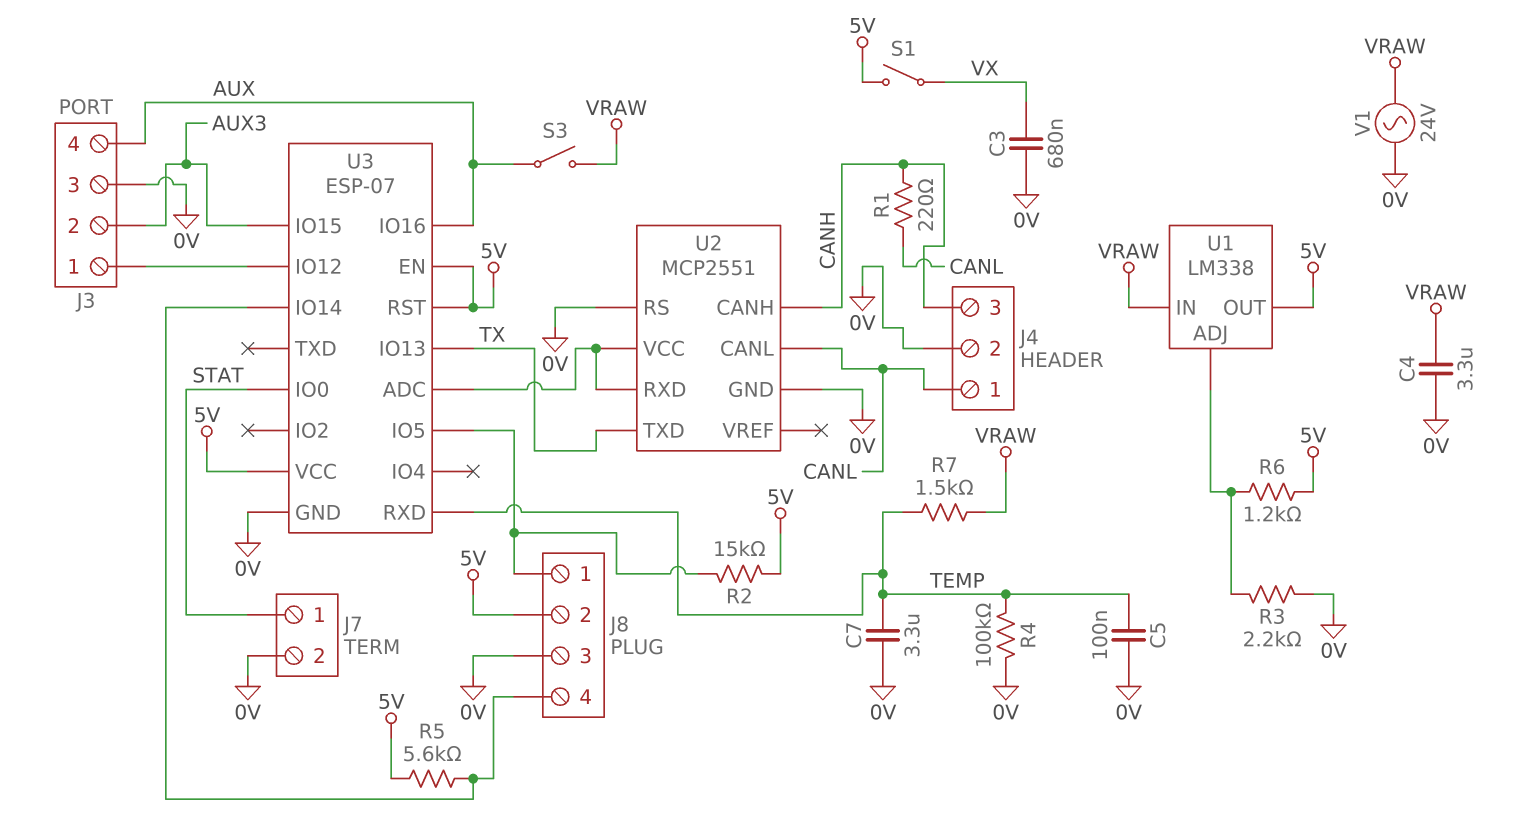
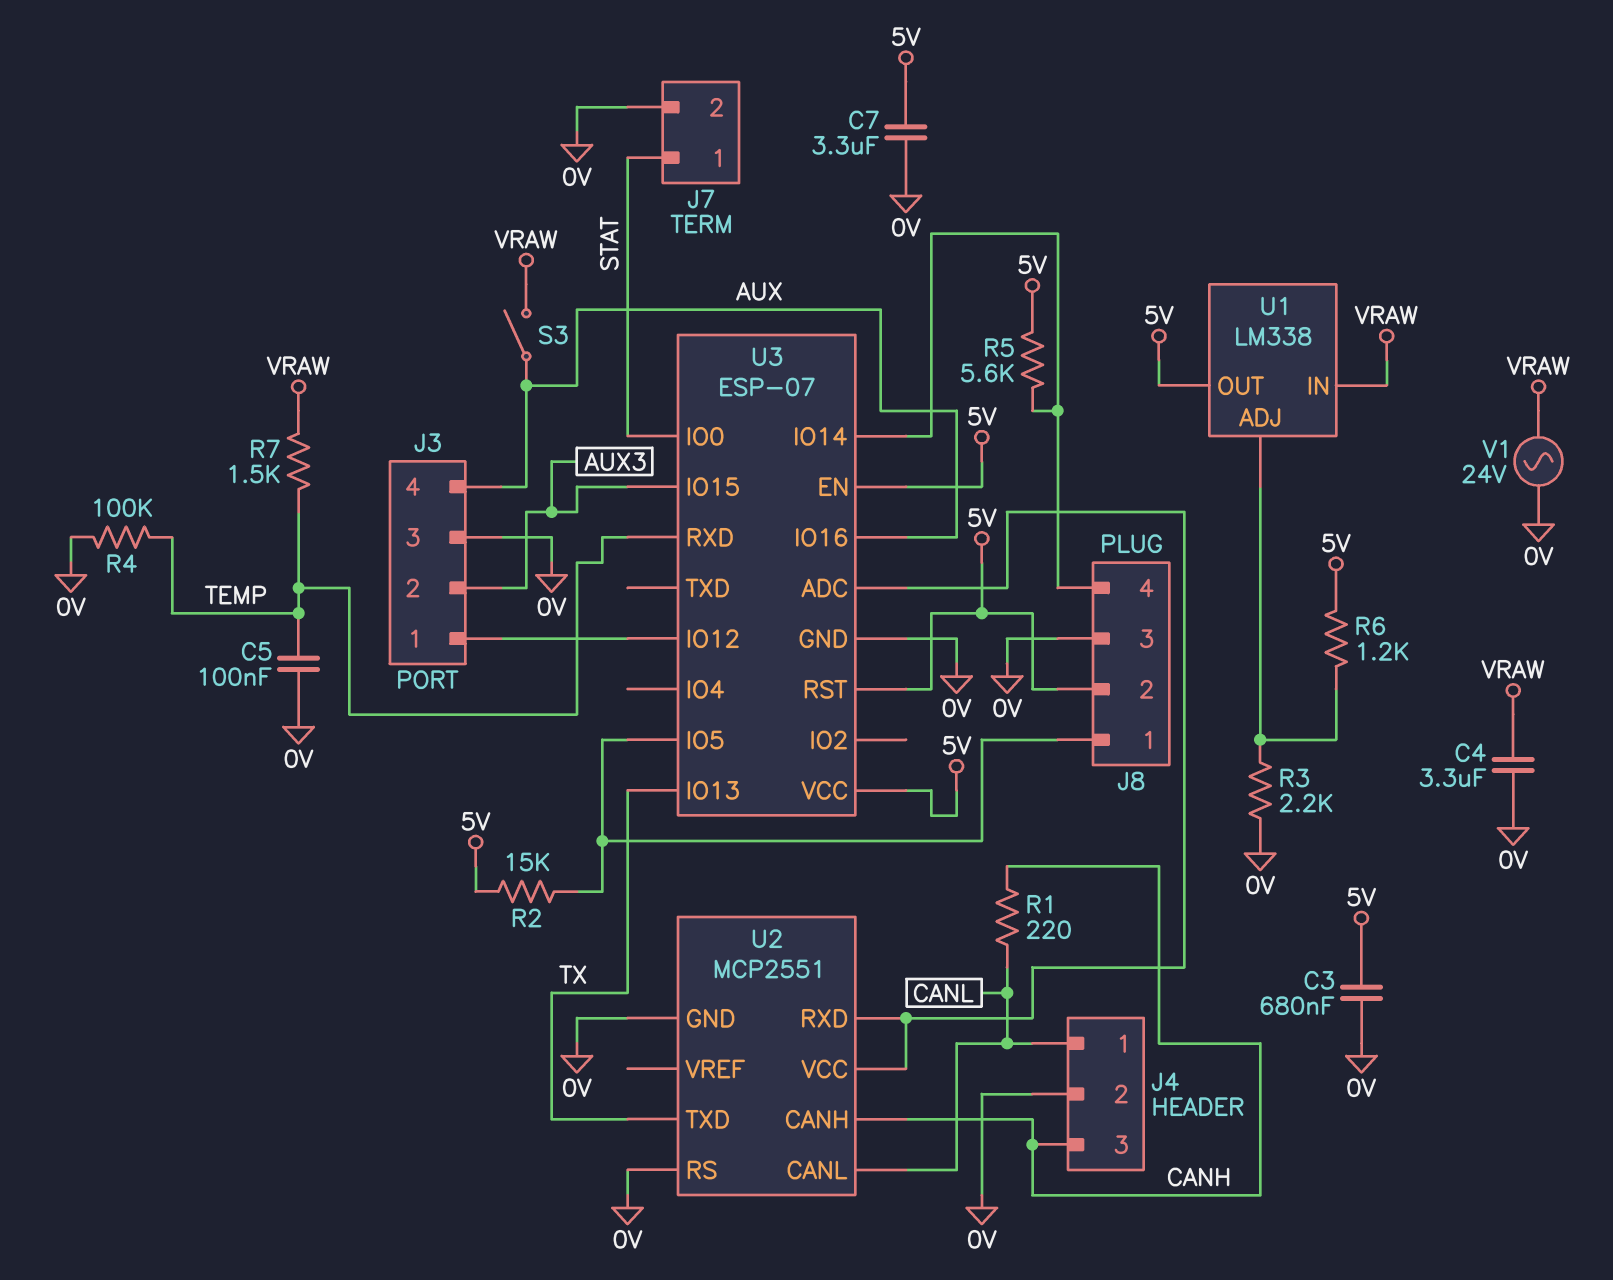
C3: 680nF (0V, VX) -> 680nF (0V, 5V)
C7: 3.3uF (0V, TEMP) -> 3.3uF (0V, 5V)
S1: switch (5V, VX) -> none

